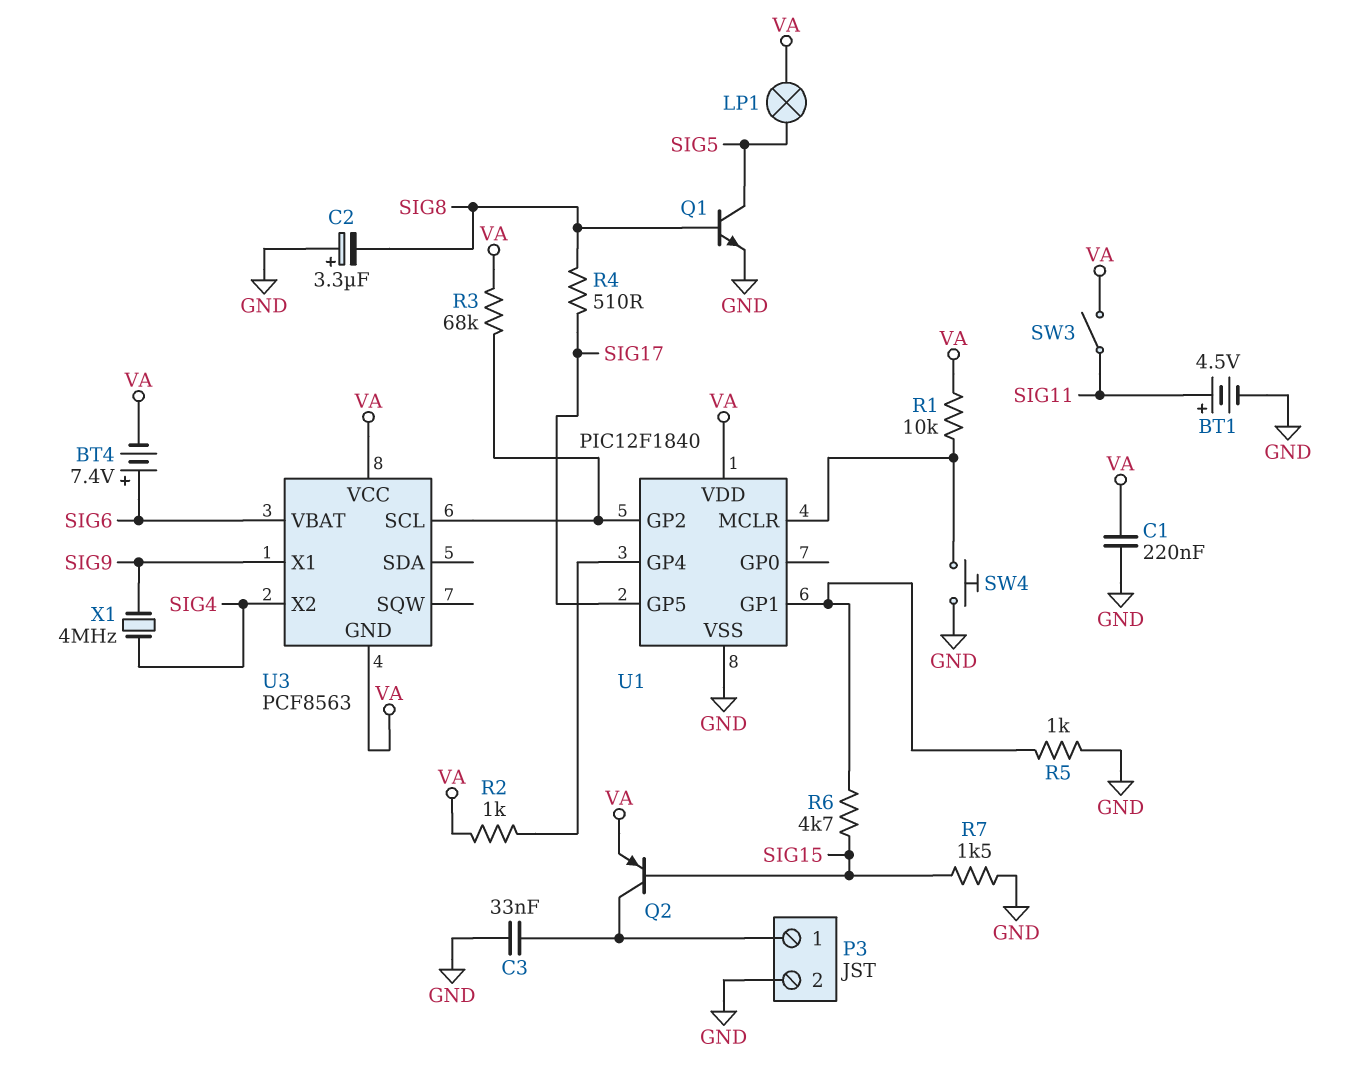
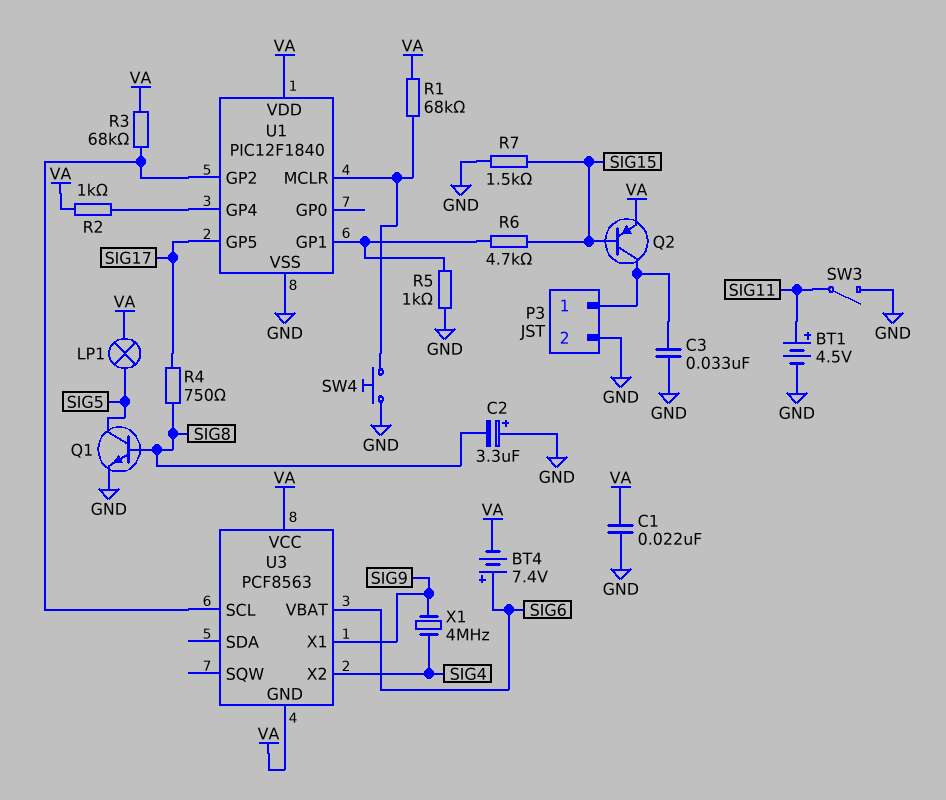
C1: 220nF (GND, VA) -> 22nF (GND, VA)
R1: 10k (U1/MCLR, VA) -> 68k (U1/MCLR, VA)
R4: 510 (SIG8, SIG17) -> 750 (SIG8, SIG17)
SW3: switch (SIG11, VA) -> switch (GND, SIG11)

